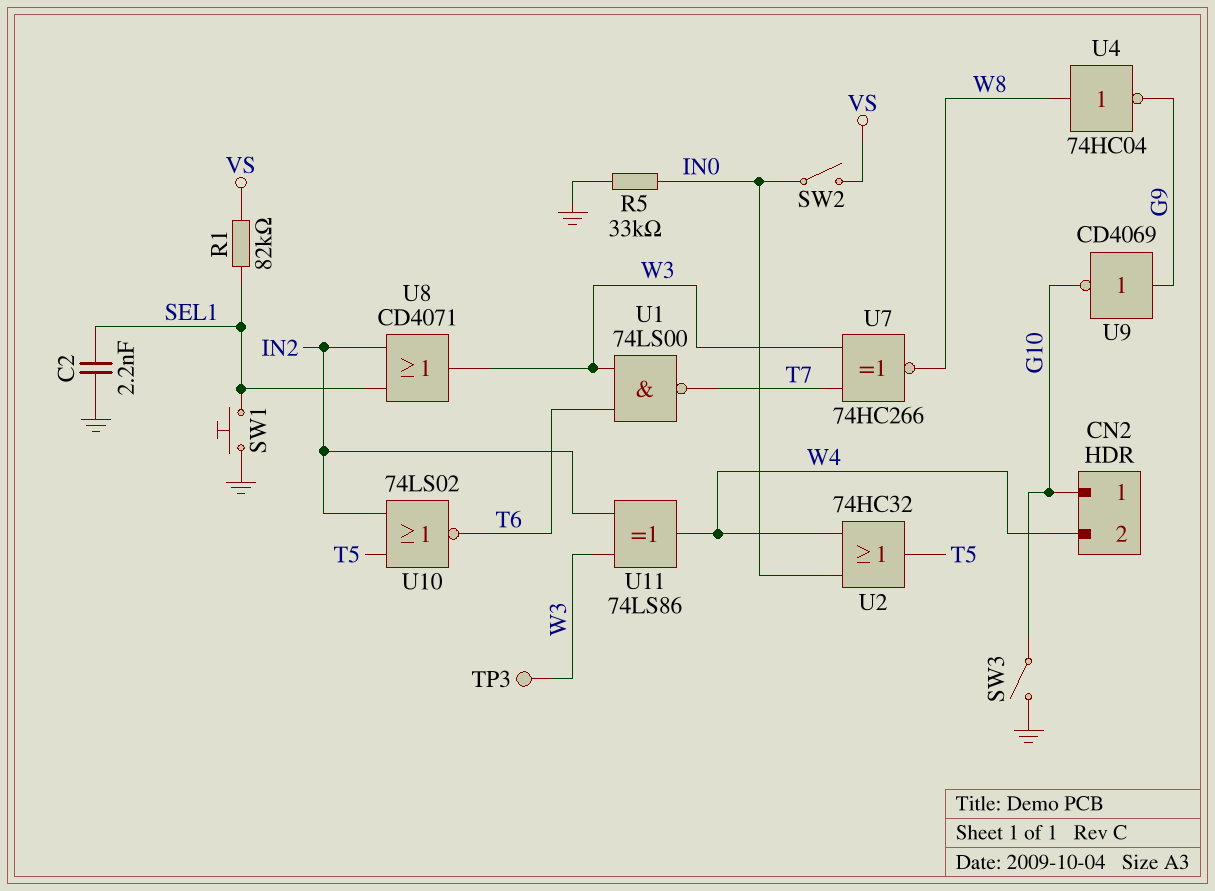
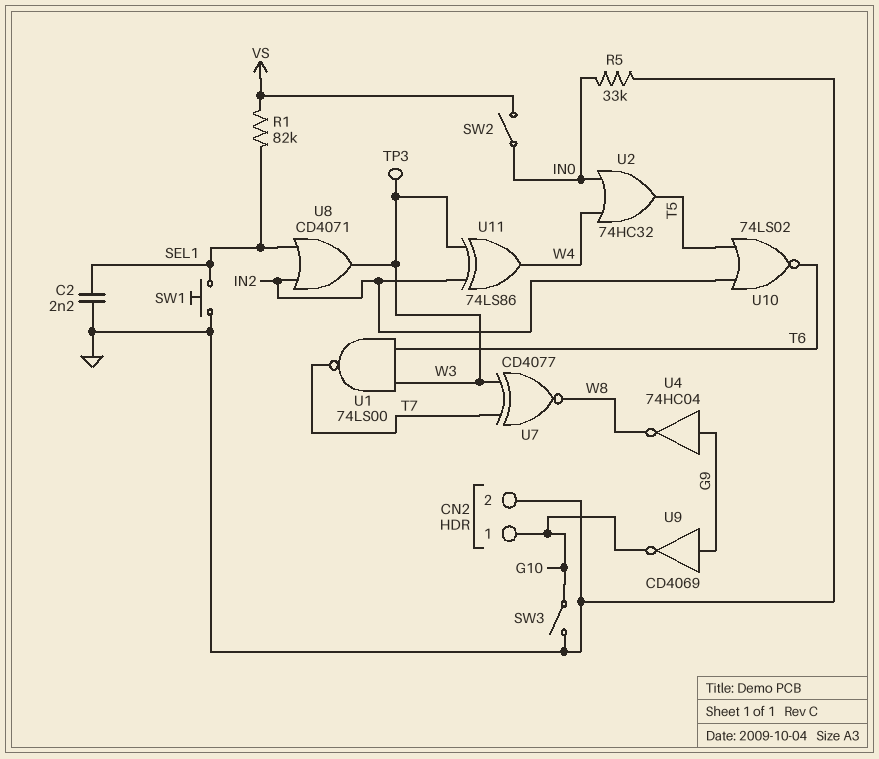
CN2 pin 2: W4 -> GND
U4: NOT 74HC04 (in W8, out G9) -> NOT 74HC04 (in G9, out W8)
U7: XNOR 74HC266 (in T7, in W3, out W8) -> XNOR CD4077 (in T7, in W3, out W8)

